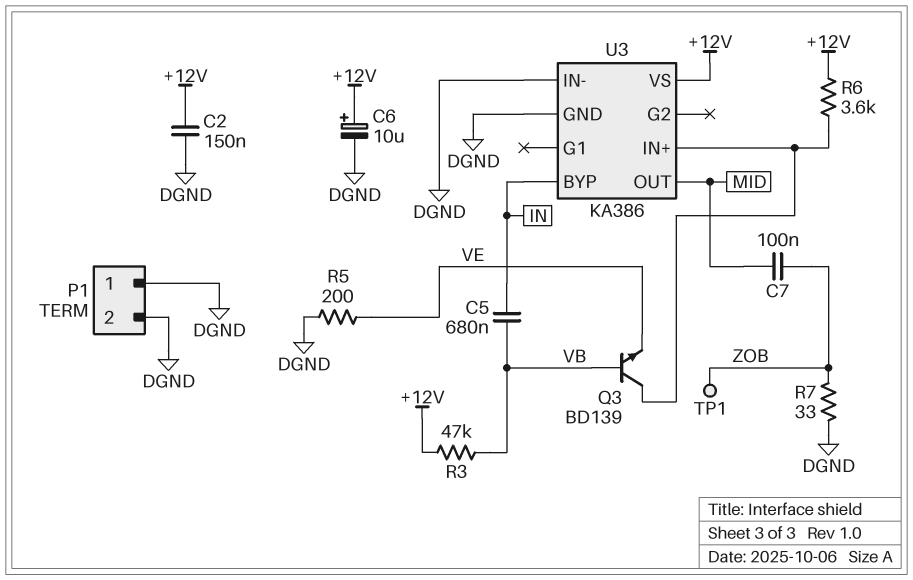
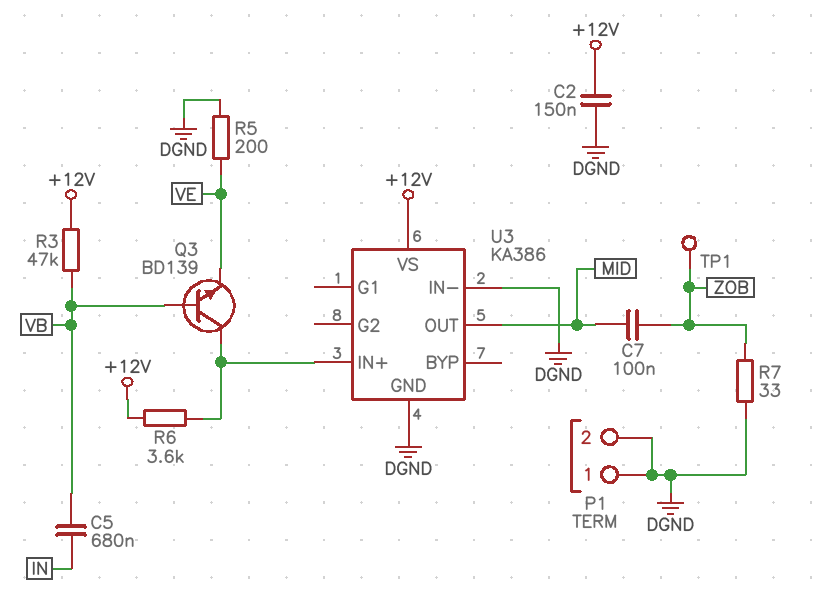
C6: 10uF (plus +12V, minus DGND) -> none
U3 pin BYP: IN -> none

